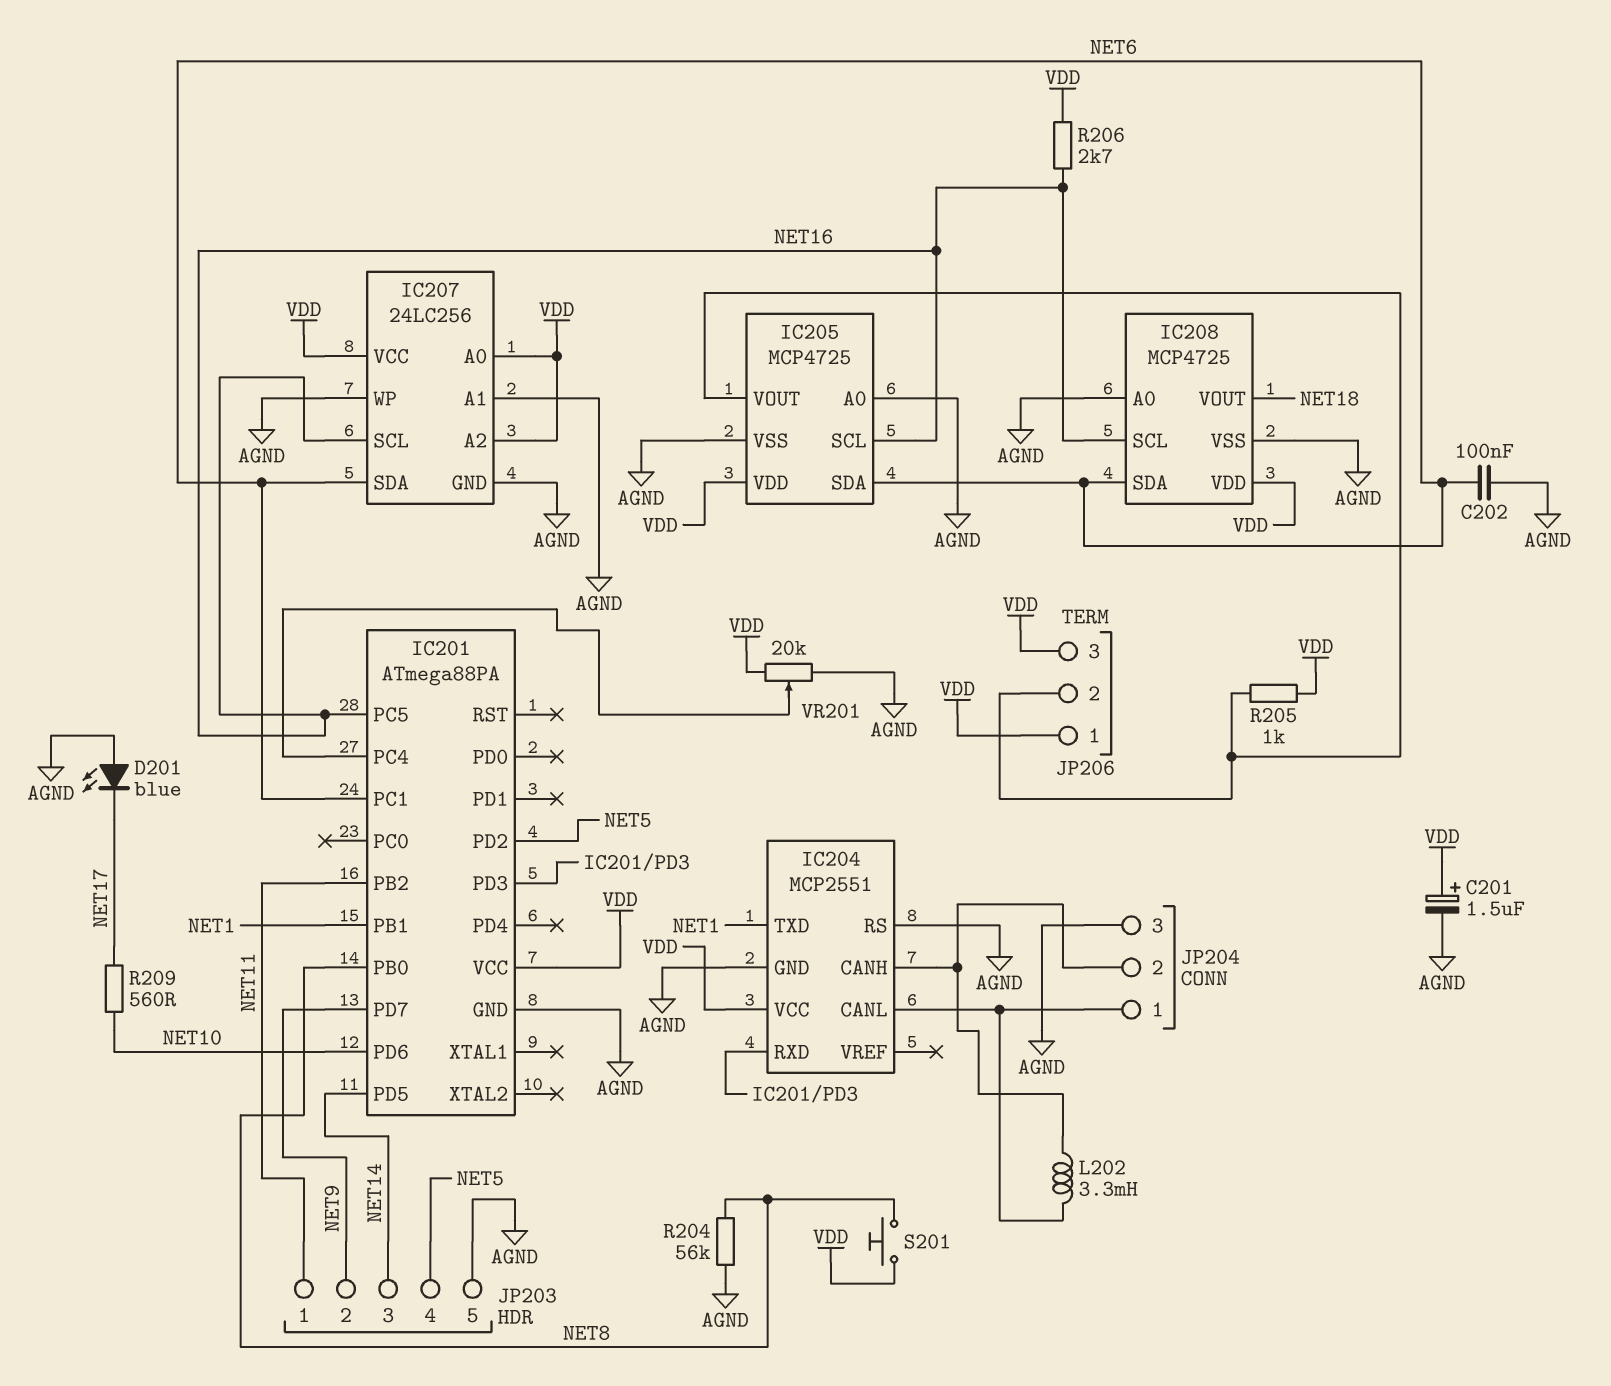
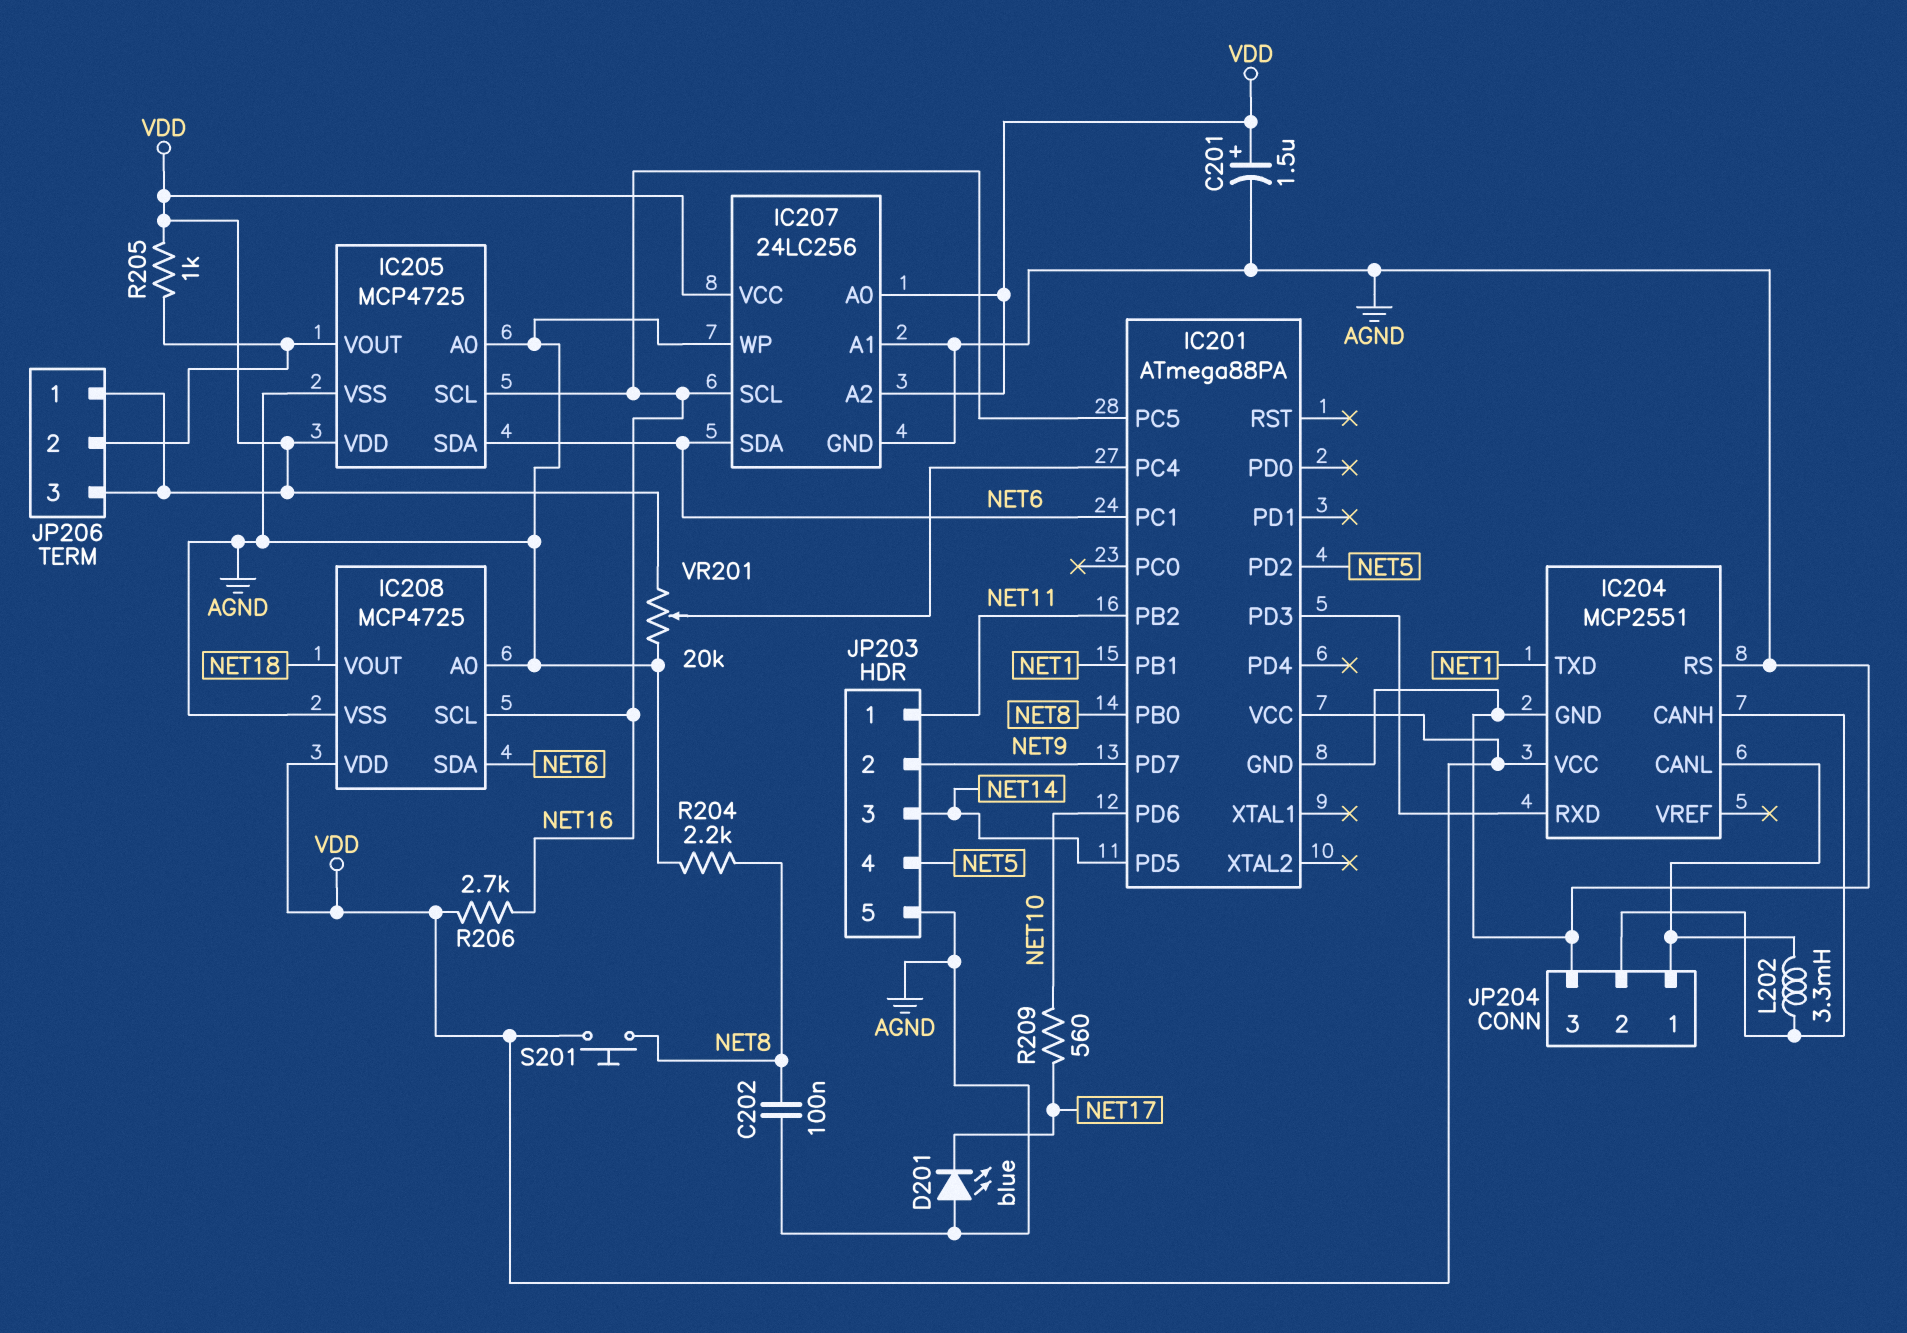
C202: 100nF (AGND, NET6) -> 100nF (AGND, NET8)
R204: 56k (AGND, NET8) -> 2.2k (AGND, NET8)

